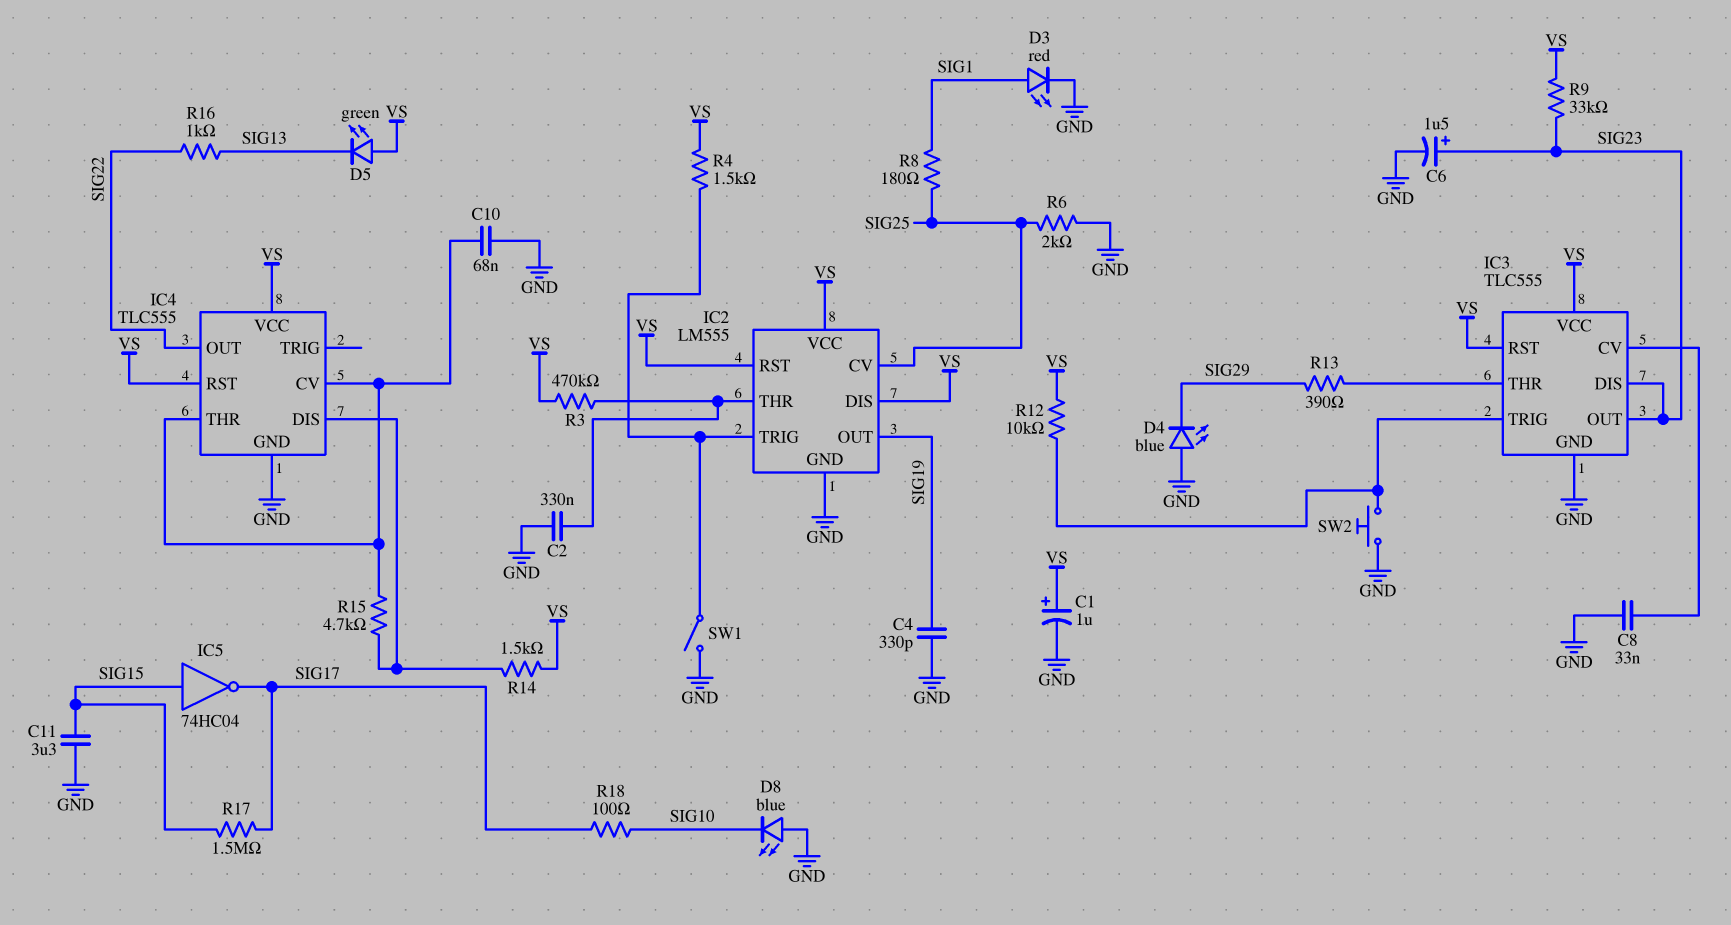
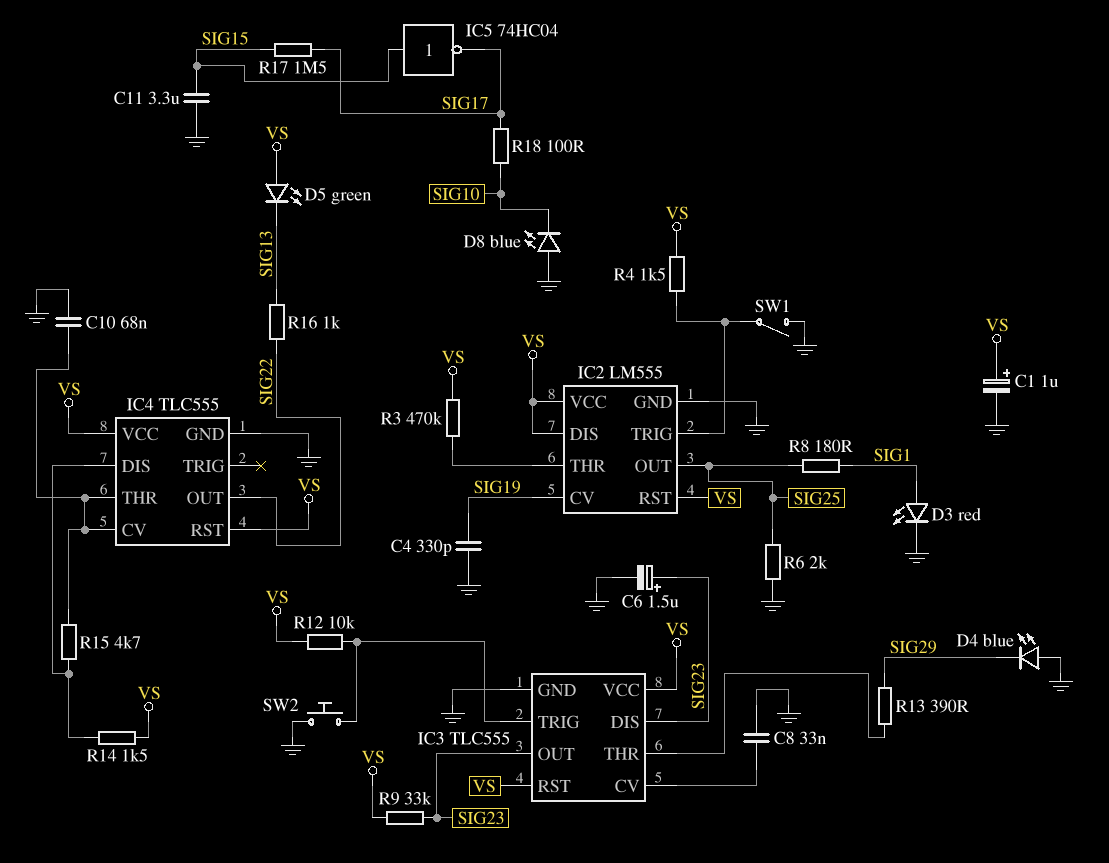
C2: 330nF (GND, IC2/THR) -> none
IC2 pin CV: SIG25 -> SIG19
IC2 pin OUT: SIG19 -> SIG25

